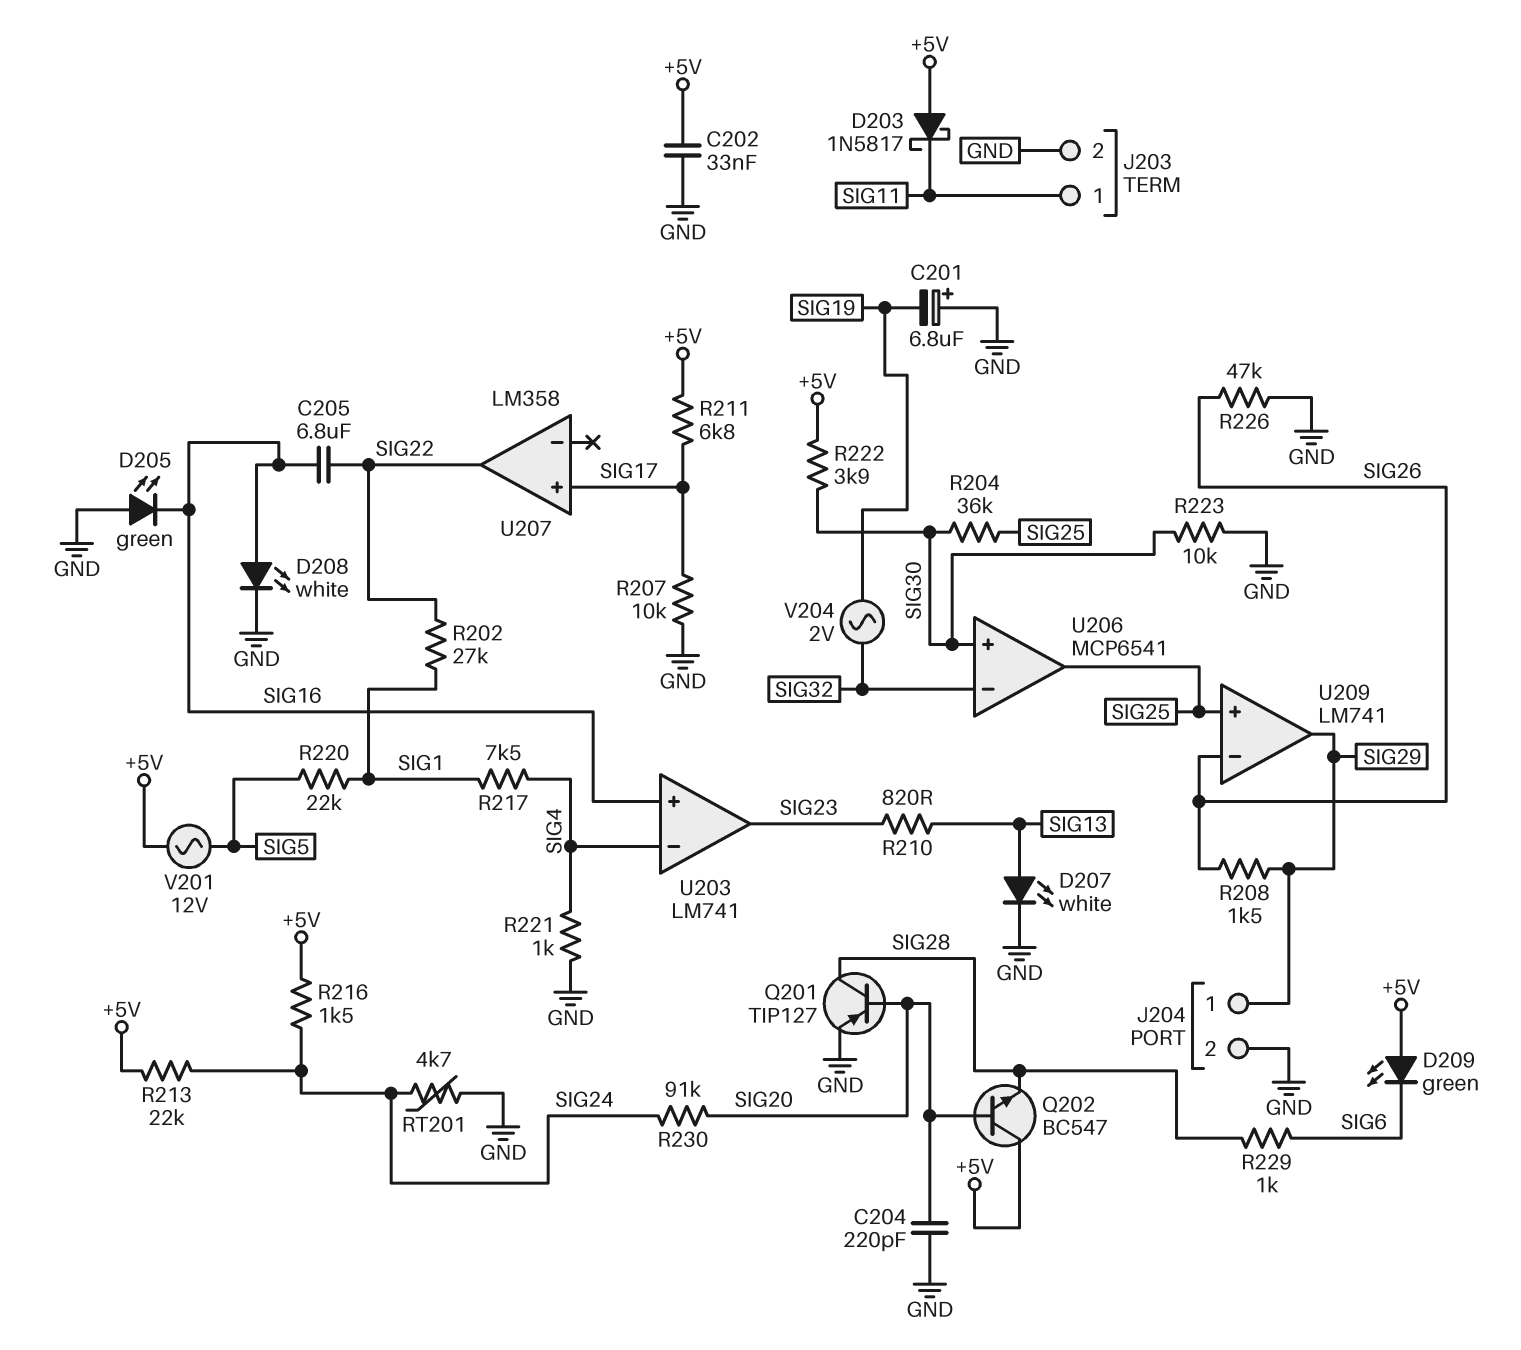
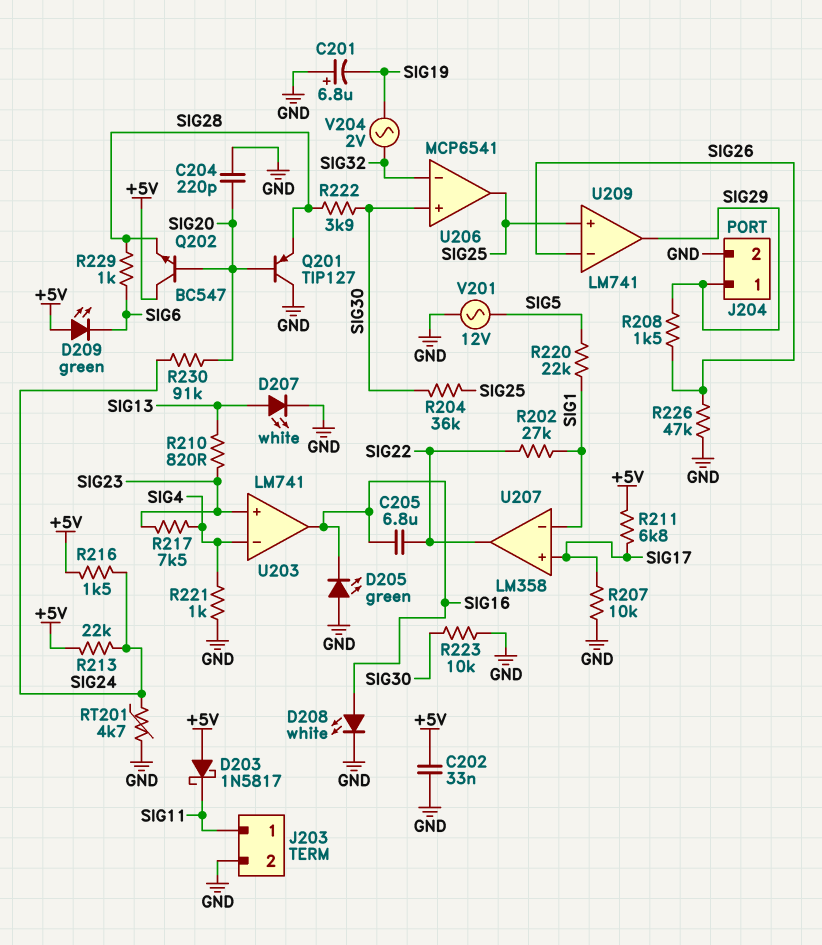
Q201: PNP TIP127 (B SIG20, C SIG28, E GND) -> PNP TIP127 (B SIG20, C GND, E SIG28)
R217: 7.5k (SIG1, SIG4) -> 7.5k (SIG4, SIG23)
R222: 3.9k (+5V, SIG30) -> 3.9k (SIG28, SIG30)
U203 pin in+: SIG16 -> SIG23
U203 pin out: SIG23 -> SIG16
U207 pin in-: none -> SIG1
V201: AC 12V (+5V, SIG5) -> AC 12V (GND, SIG5)

